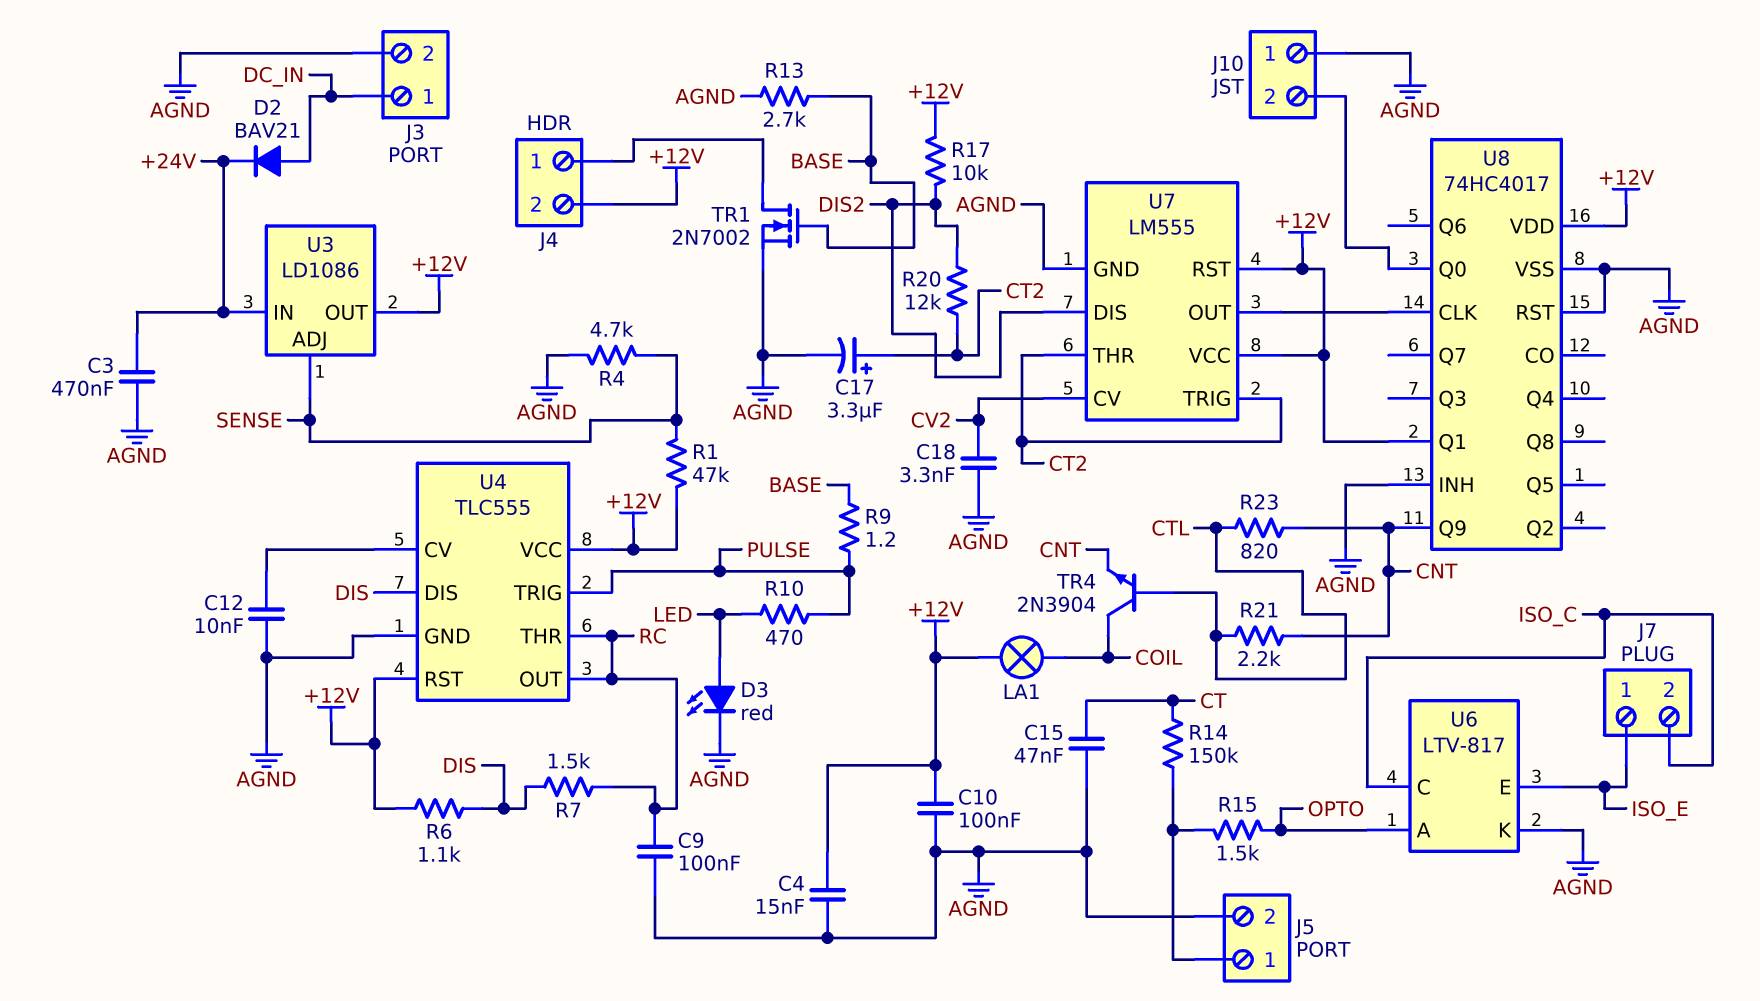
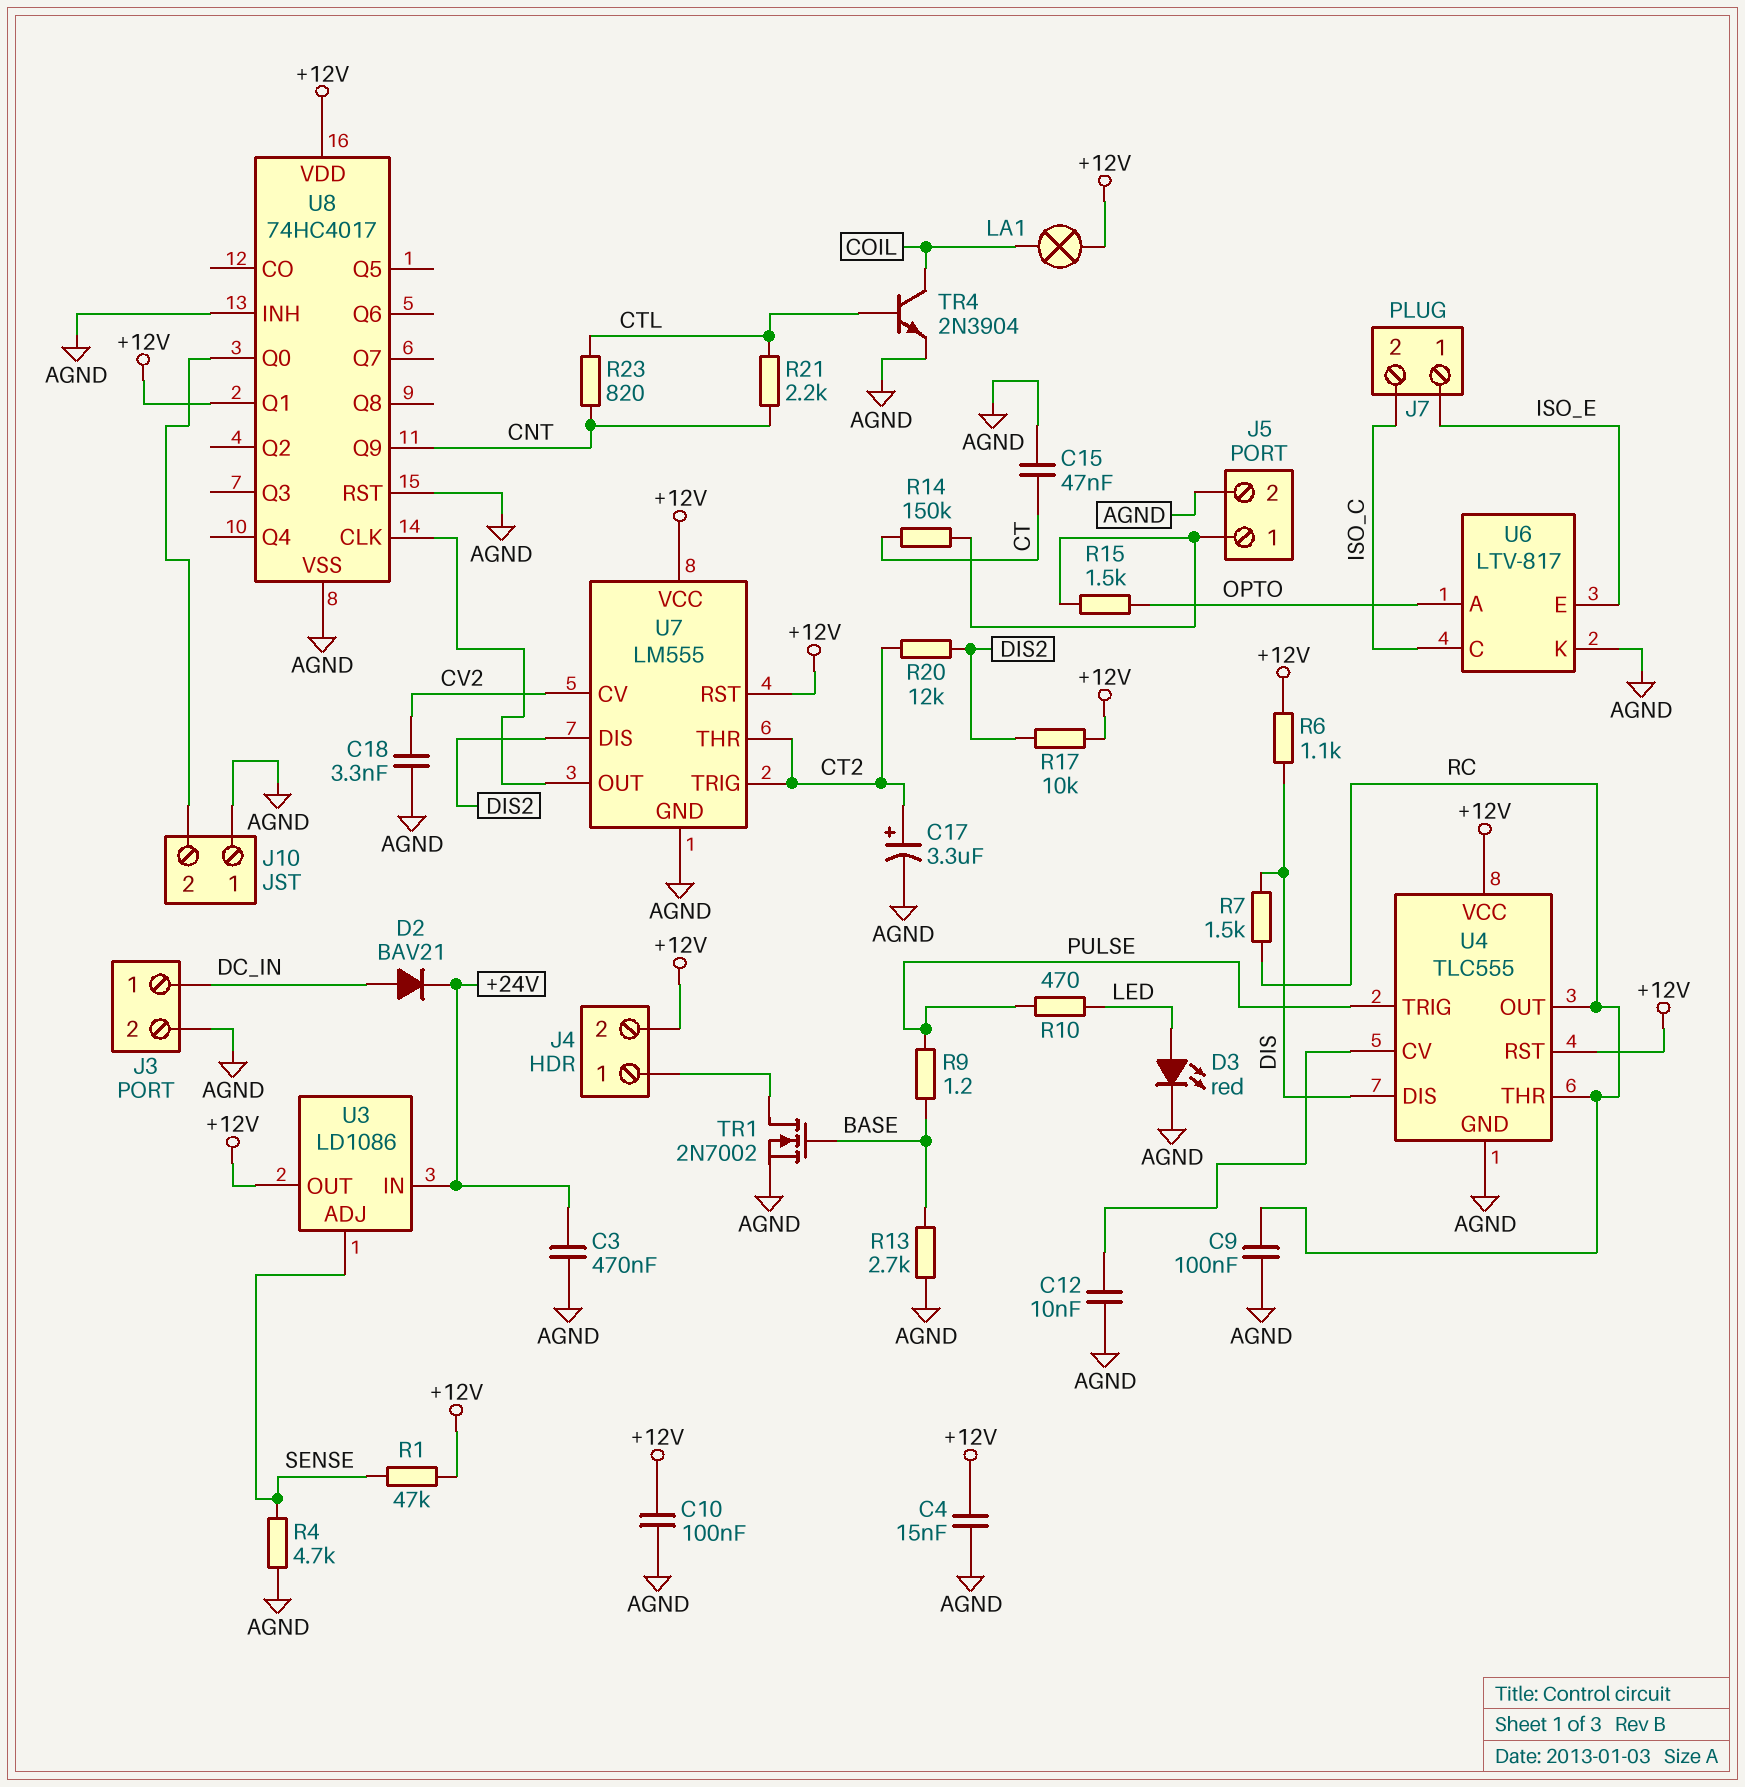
TR4: NPN 2N3904 (B CTL, C COIL, E CNT) -> NPN 2N3904 (B CTL, C COIL, E AGND)

